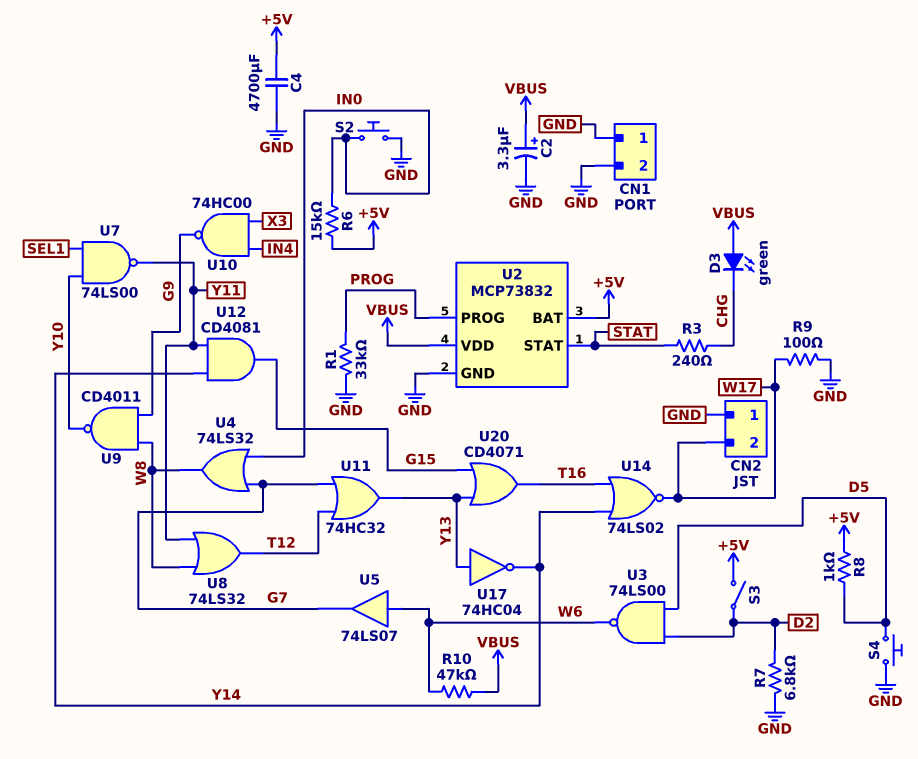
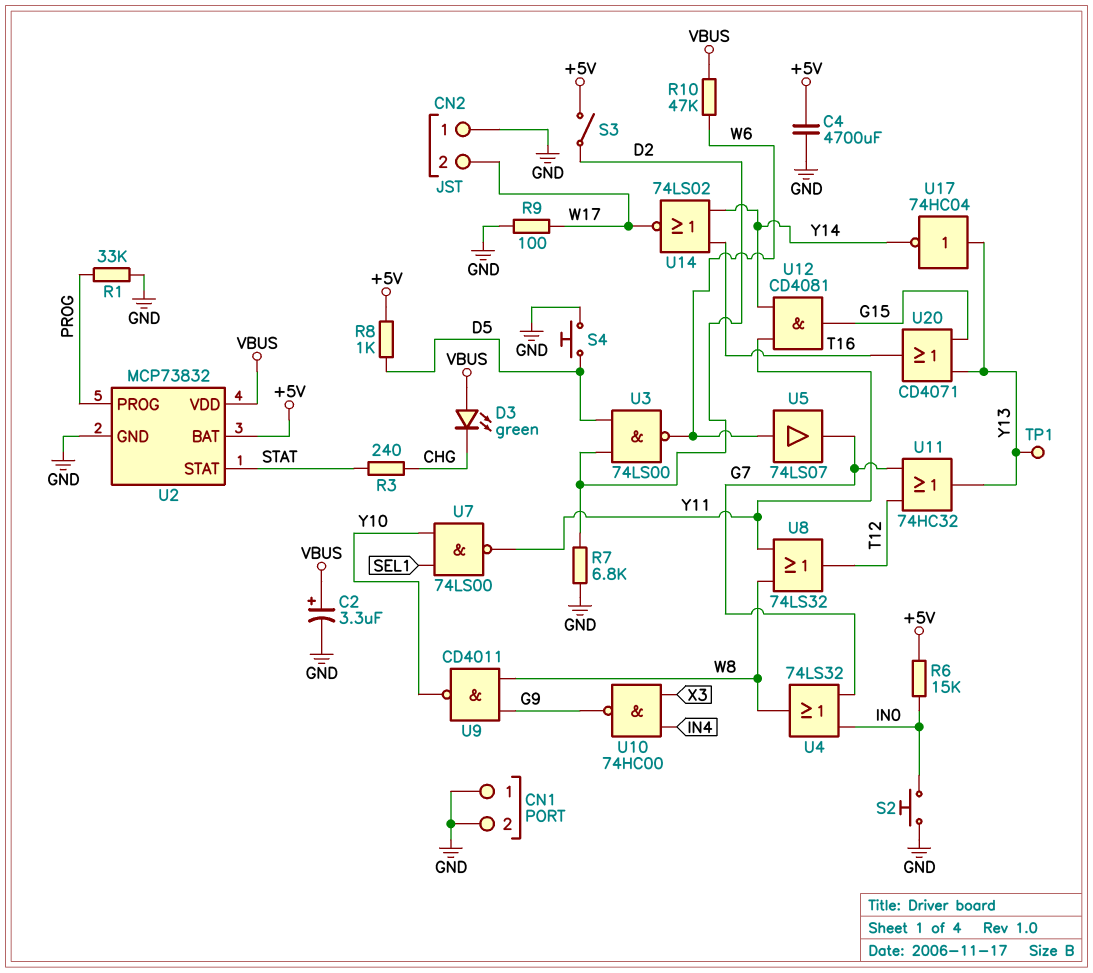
TP1: none -> test point (Y13)

